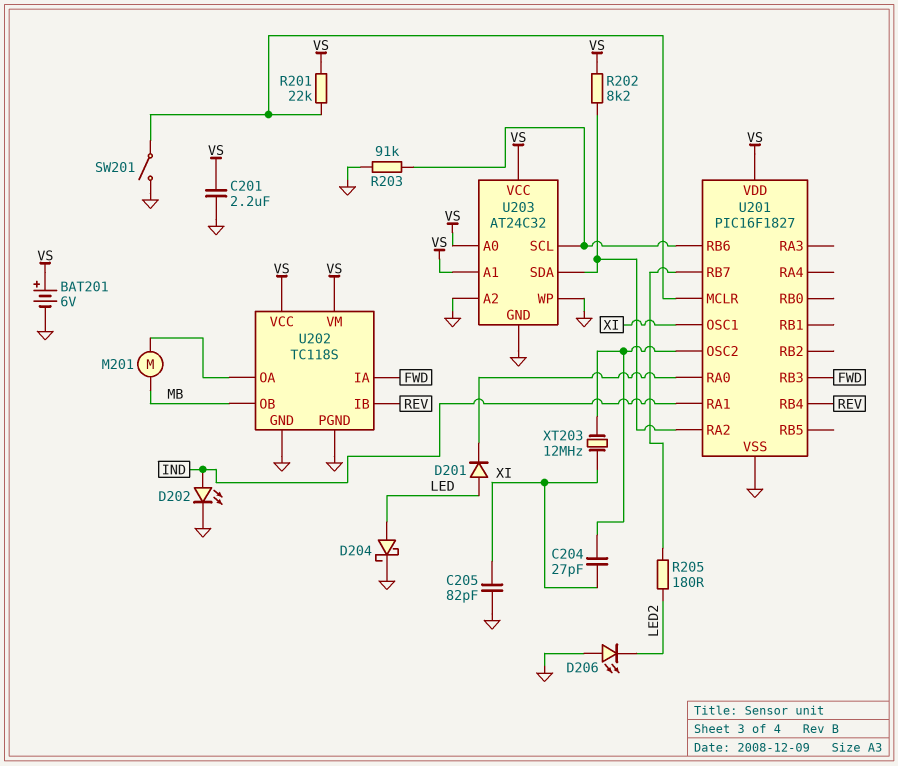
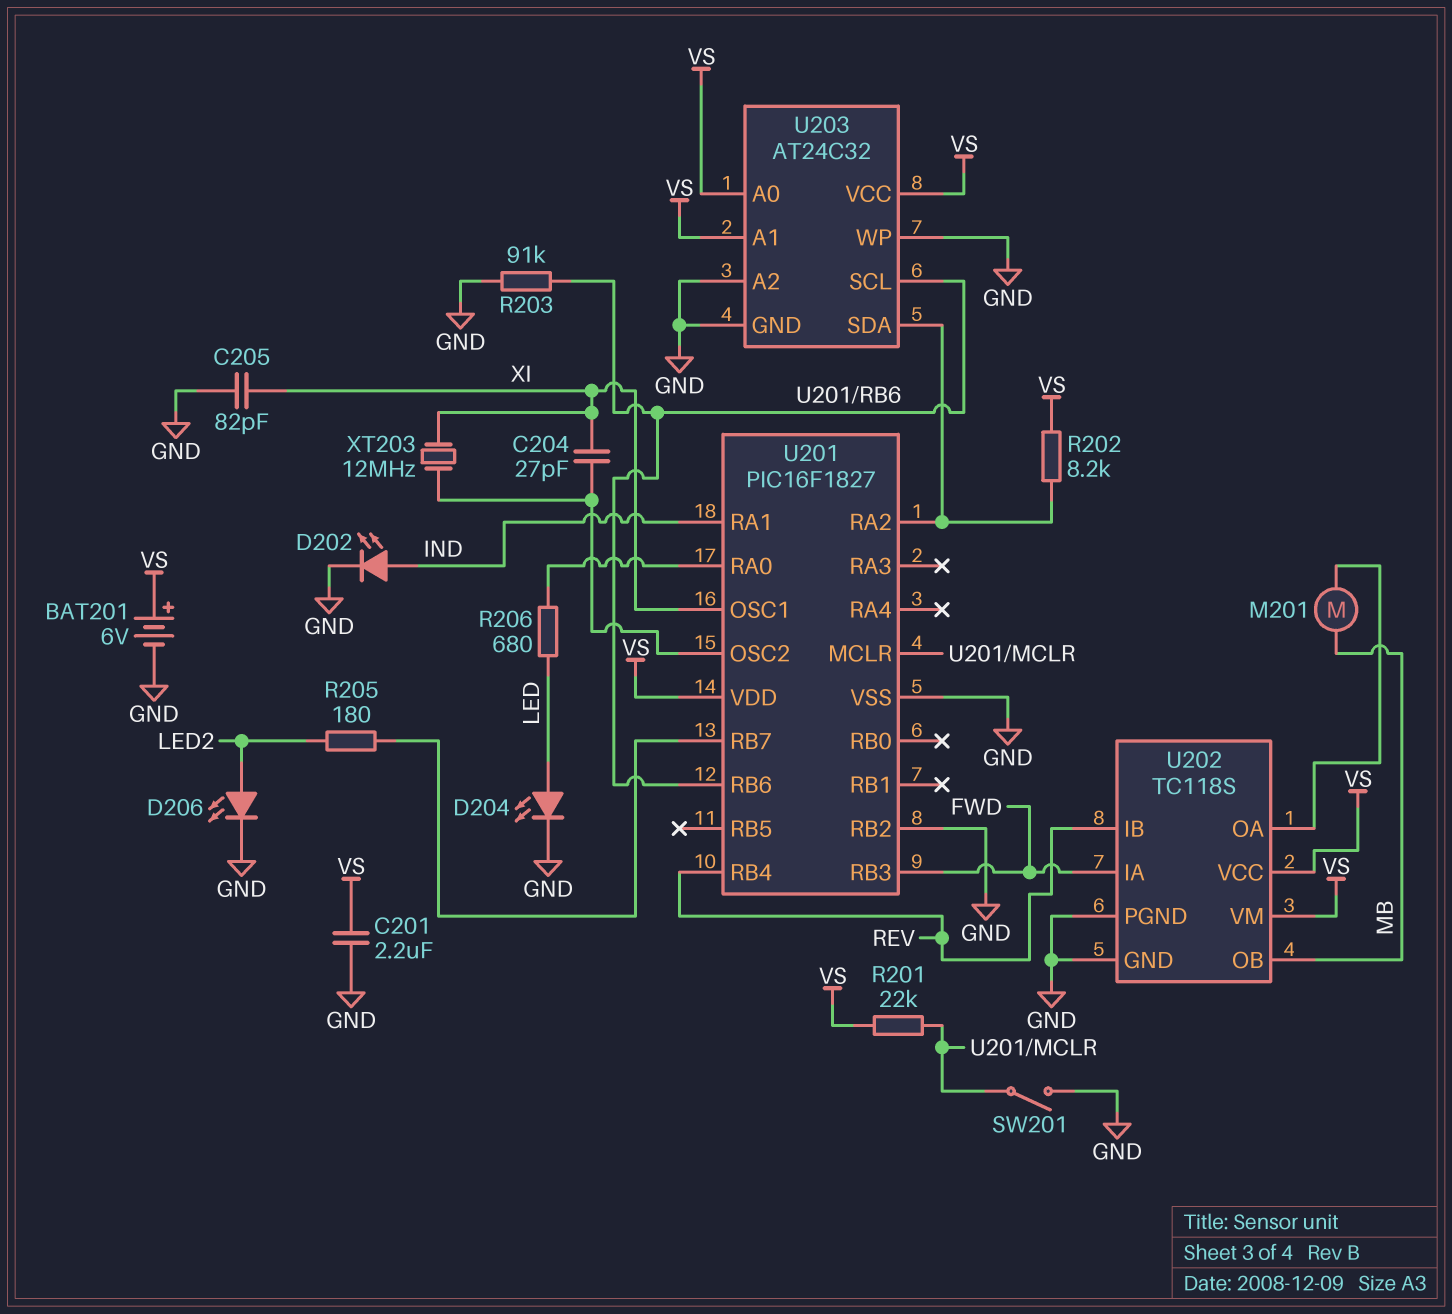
D201: diode (A LED, K U201/RA0) -> none
D204: schottky (A LED, K GND) -> LED (A LED, K GND)
D206: LED (A GND, K LED2) -> LED (A LED2, K GND)
R206: none -> 680 (LED, U201/RA0)
U201 pin RB2: none -> GND

